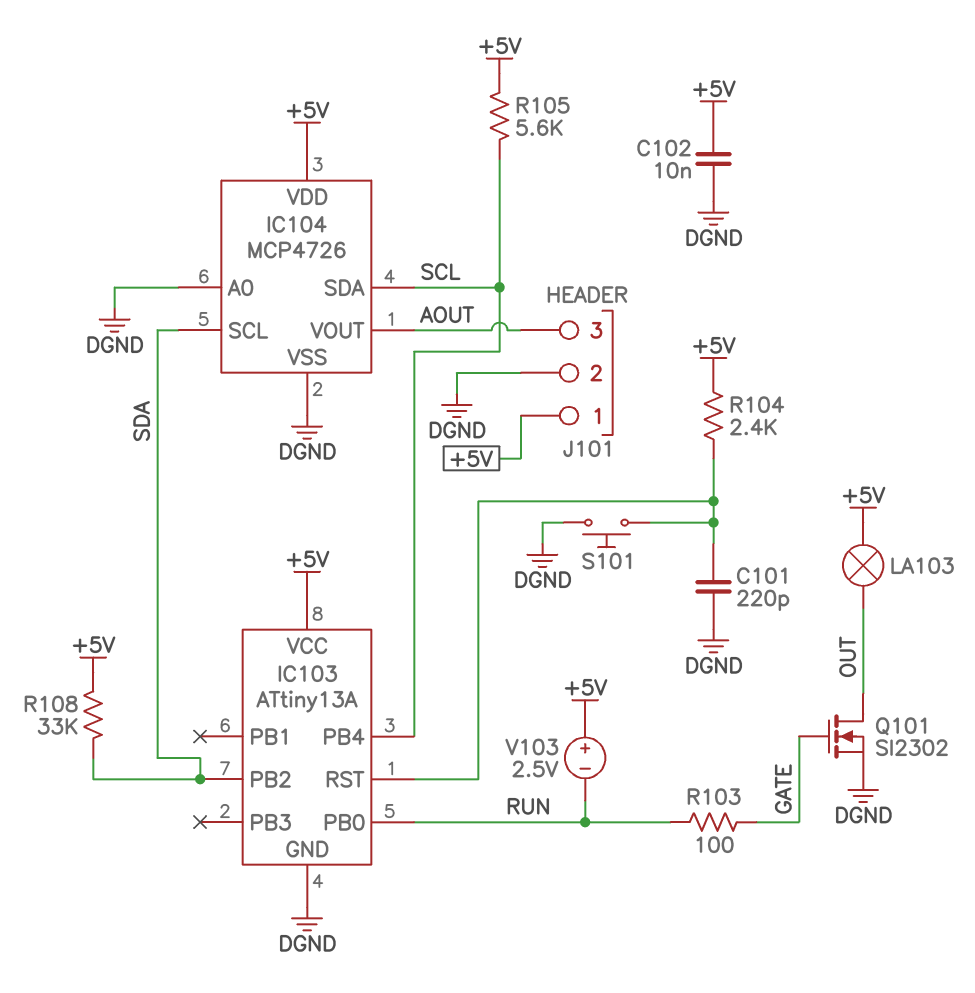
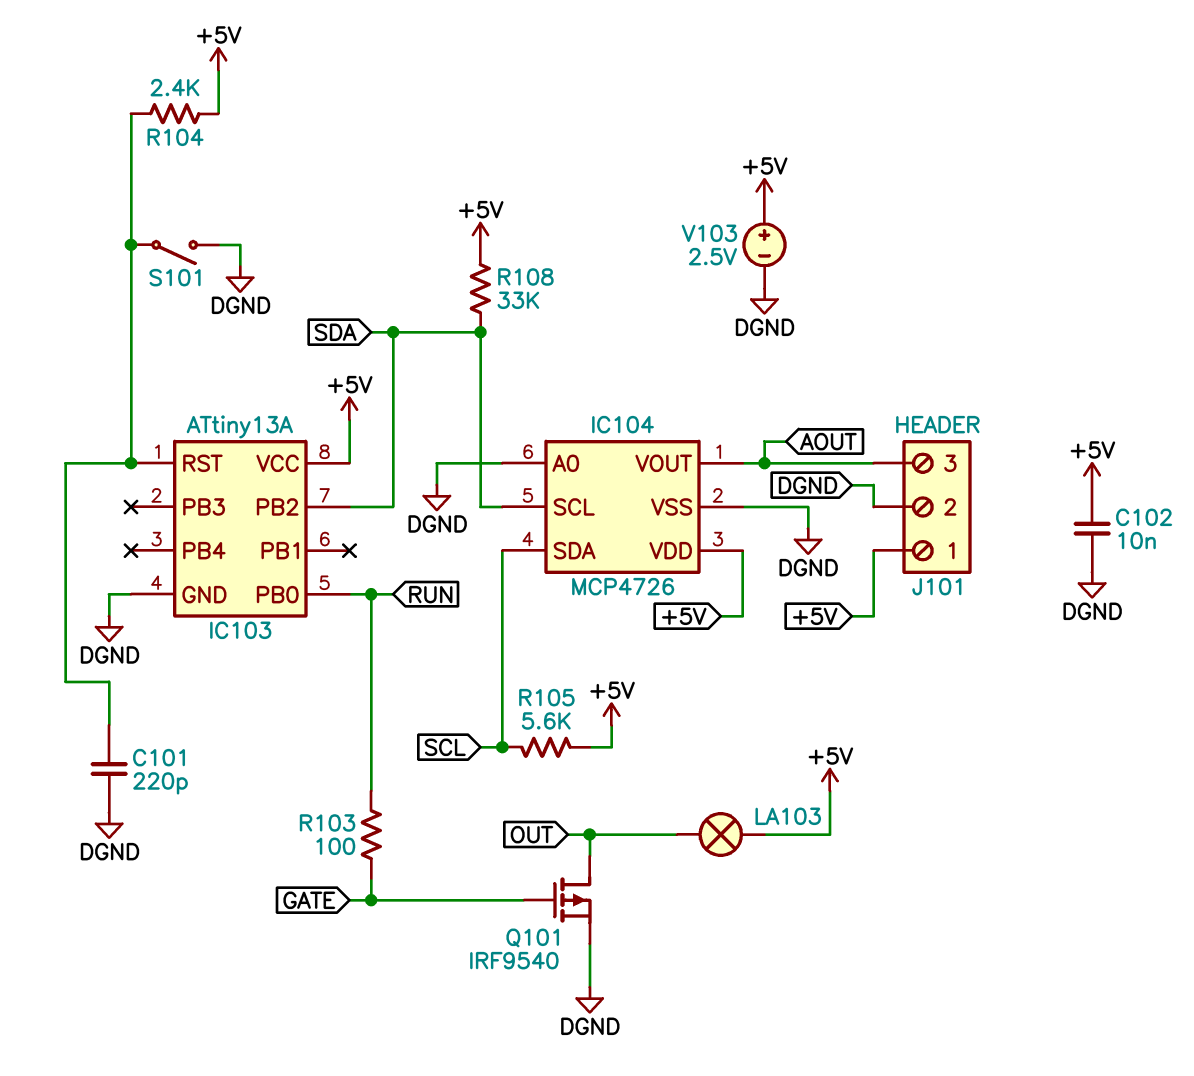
IC103 pin PB4: SCL -> none
Q101: NMOS SI2302 (G GATE, D OUT, S DGND) -> PMOS IRF9540 (G GATE, D OUT, S DGND)
S101: button (DGND, IC103/RST) -> switch (DGND, IC103/RST)
V103: 2.5V (plus +5V, minus RUN) -> 2.5V (plus +5V, minus DGND)

